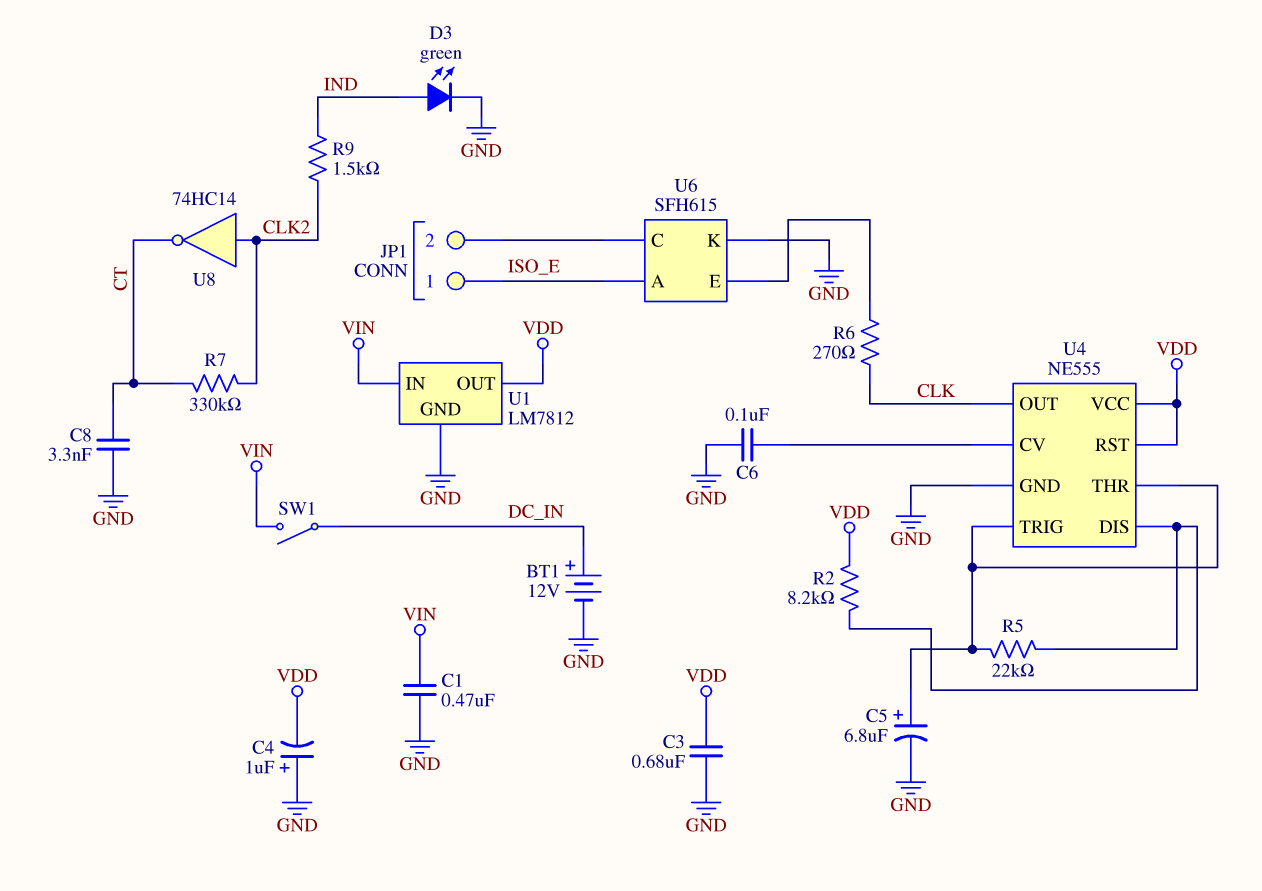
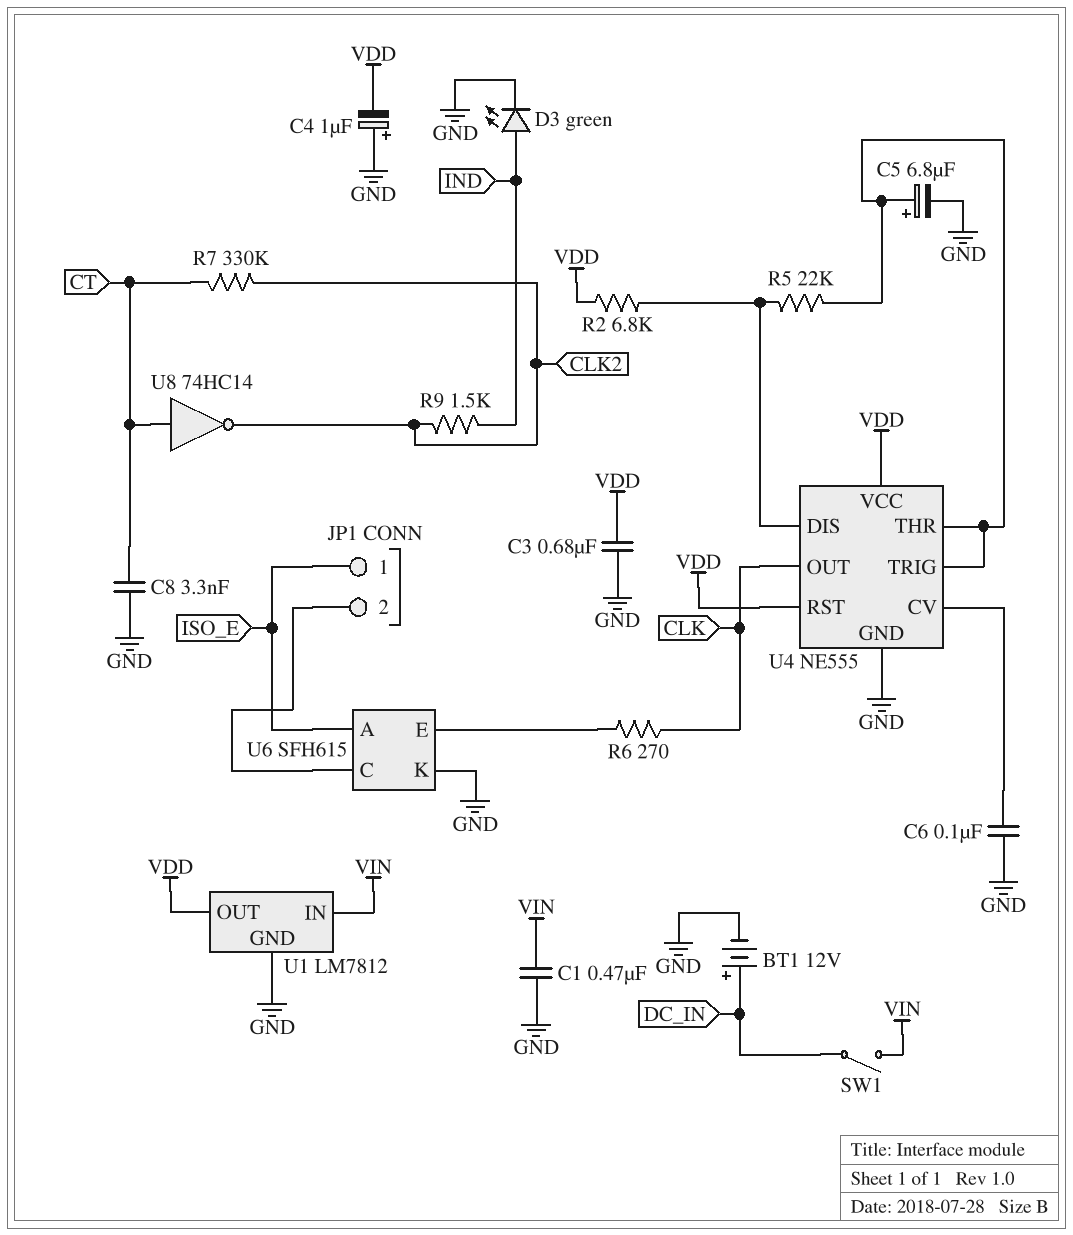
R2: 8.2k (U4/DIS, VDD) -> 6.8k (U4/DIS, VDD)
U8: NOT 74HC14 (in CLK2, out CT) -> NOT 74HC14 (in CT, out CLK2)

